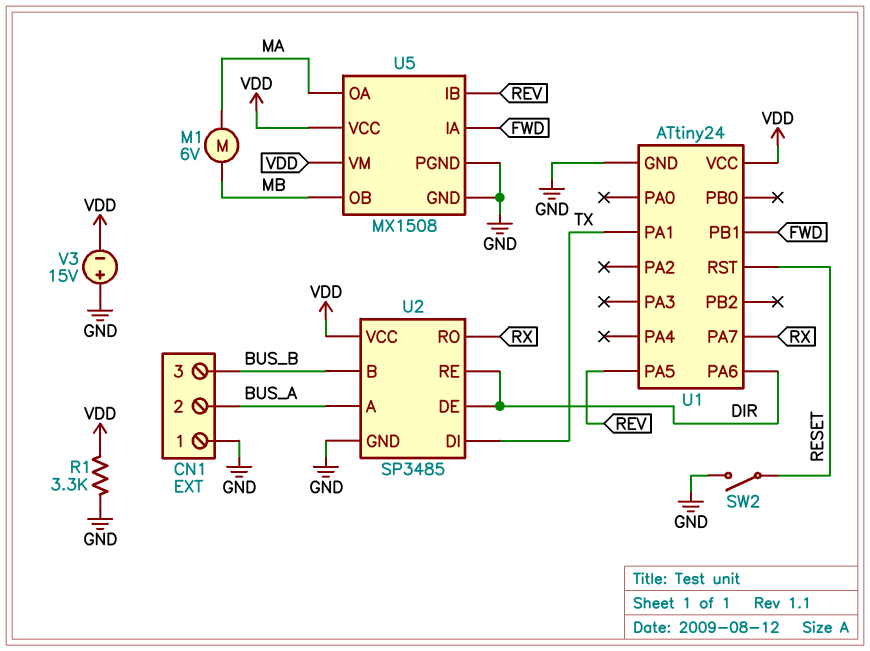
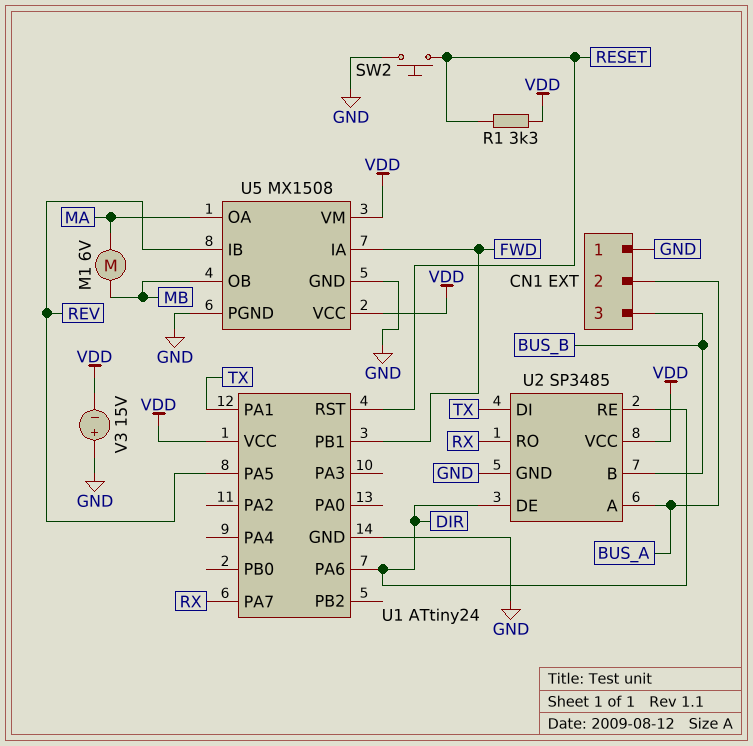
R1: 3.3k (GND, VDD) -> 3.3k (RESET, VDD)
SW2: switch (GND, RESET) -> button (GND, RESET)

